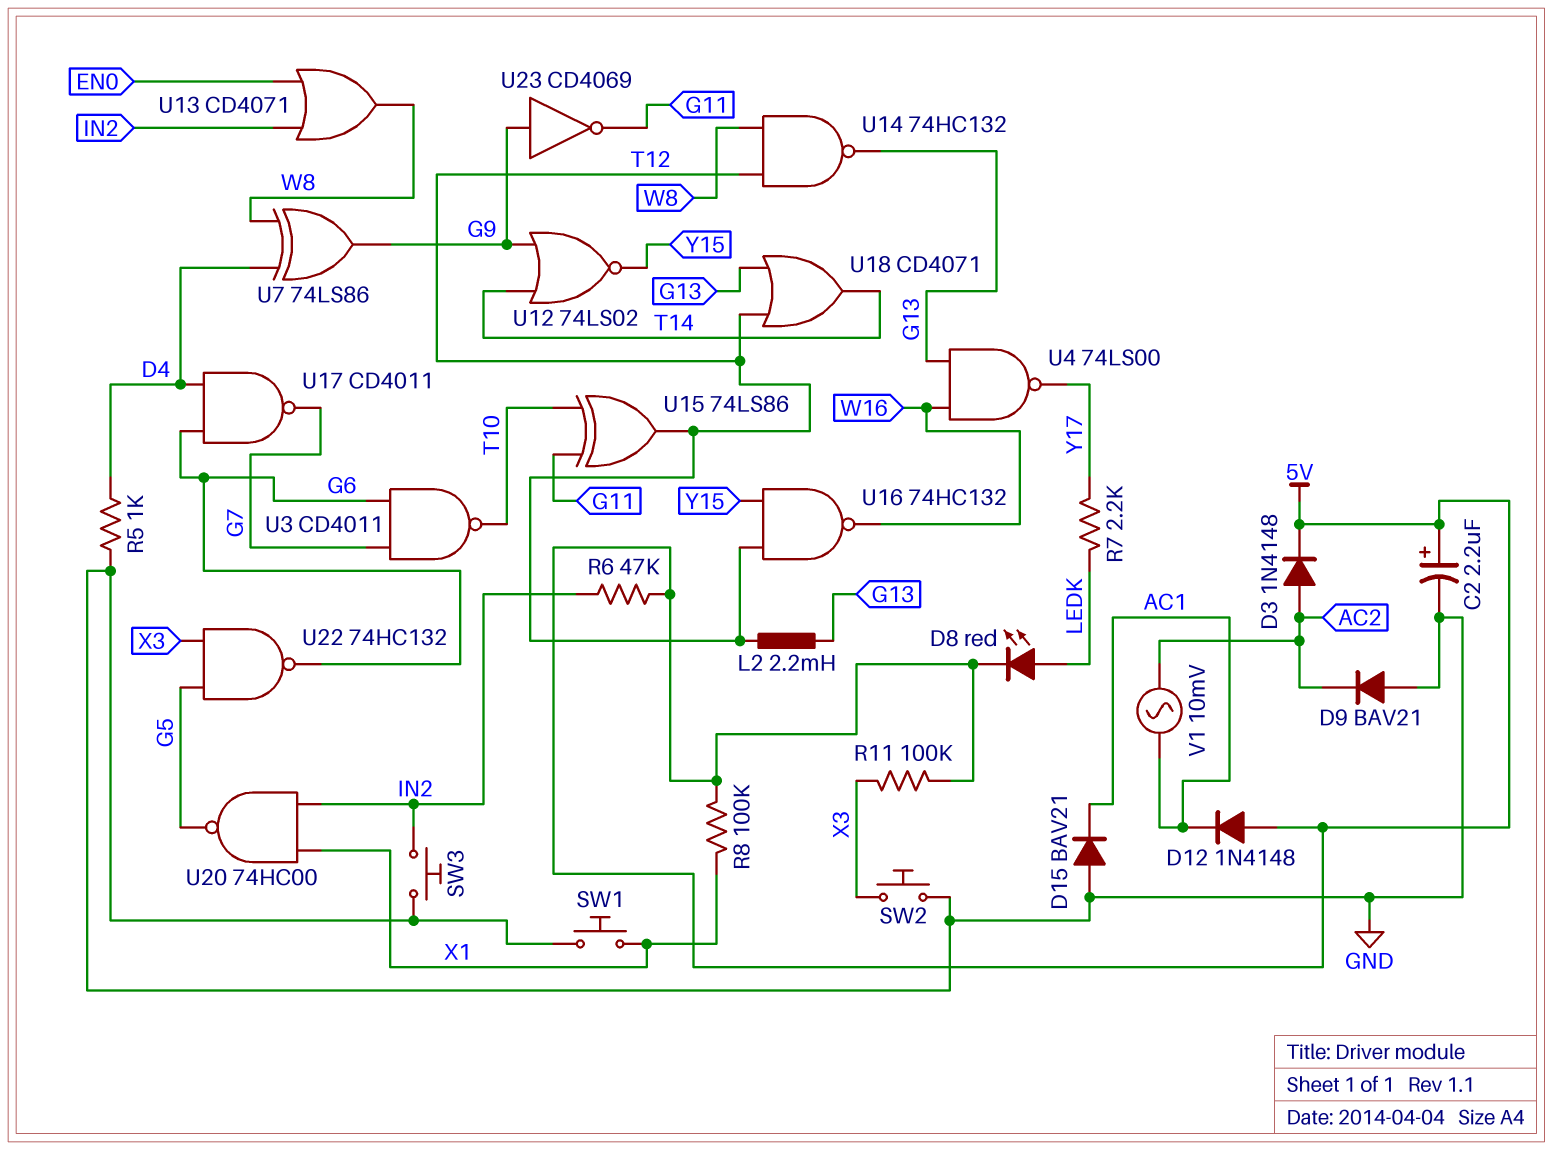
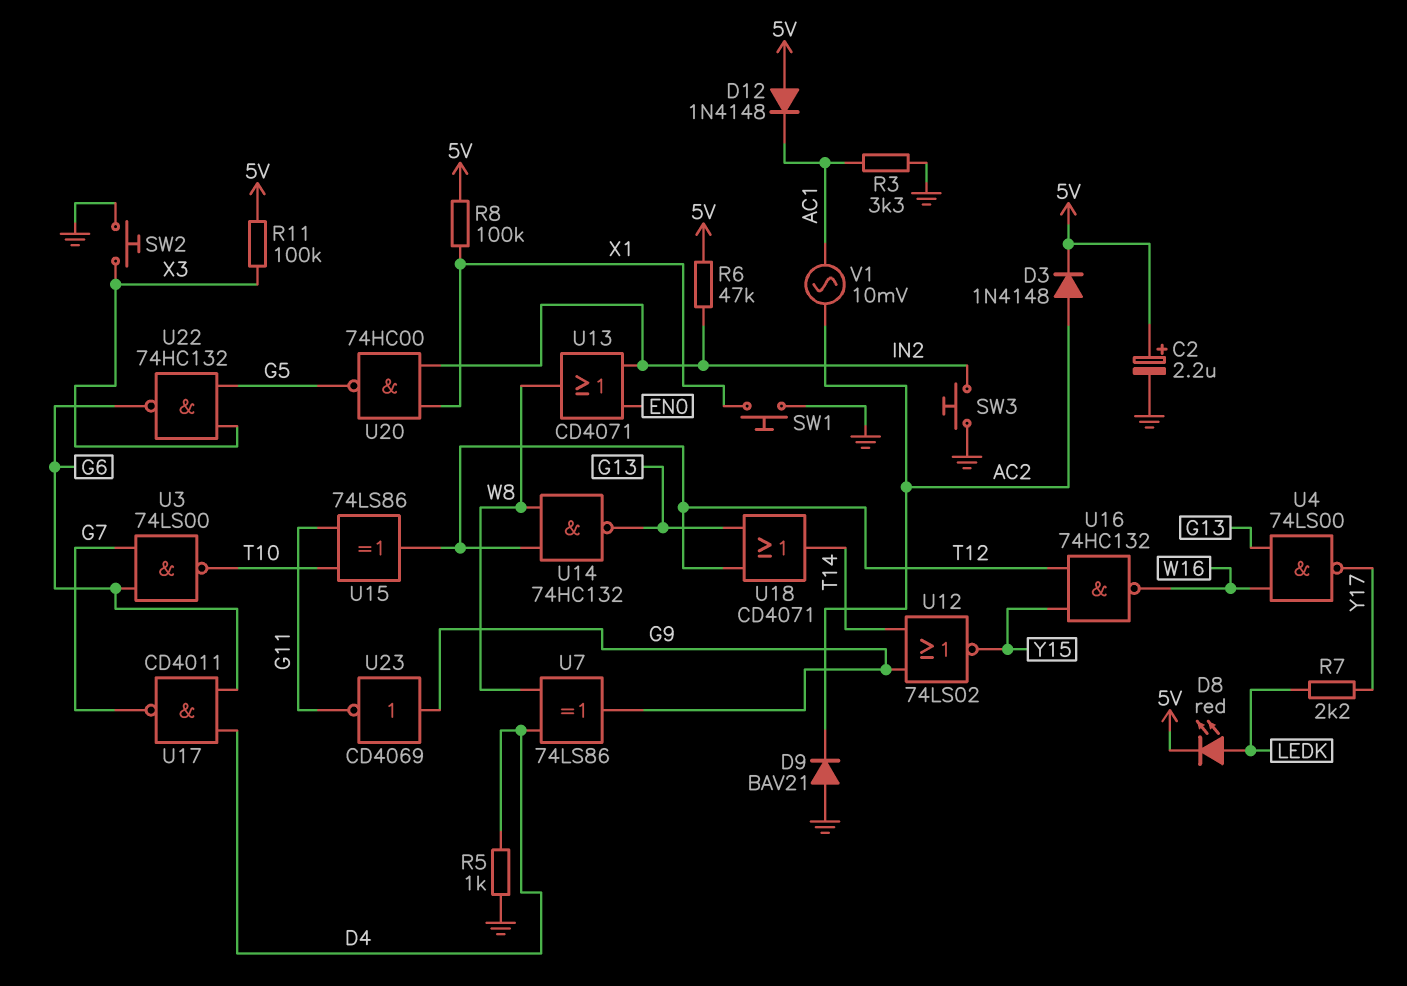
D15: diode BAV21 (A GND, K AC1) -> none
L2: 2.2mH (G13, T12) -> none
R3: none -> 3.3k (AC1, GND)
U3: NAND CD4011 (in G6, in G7, out T10) -> NAND 74LS00 (in G6, in G7, out T10)

